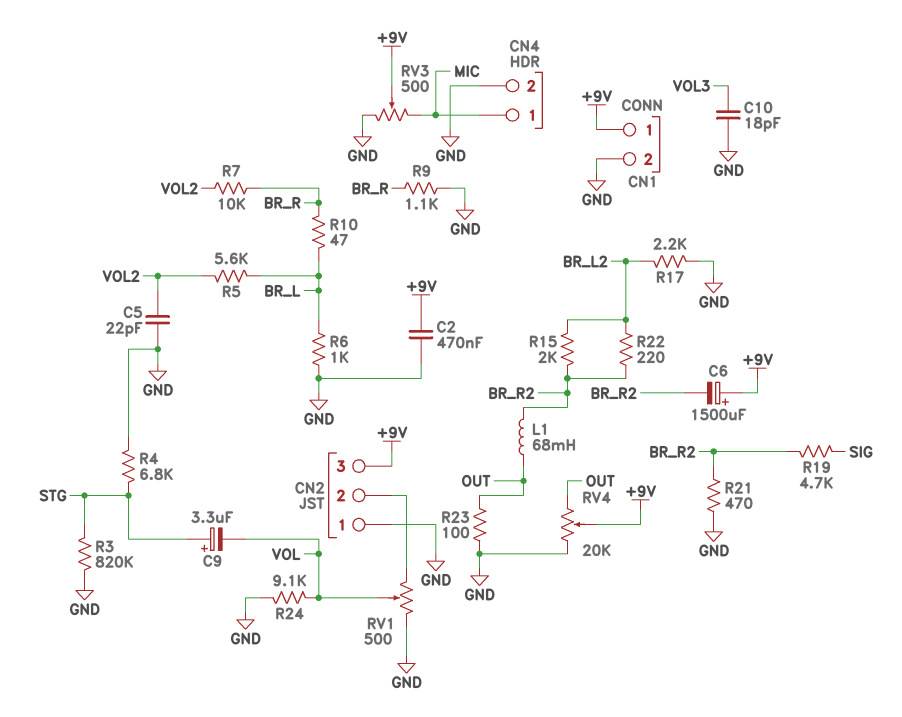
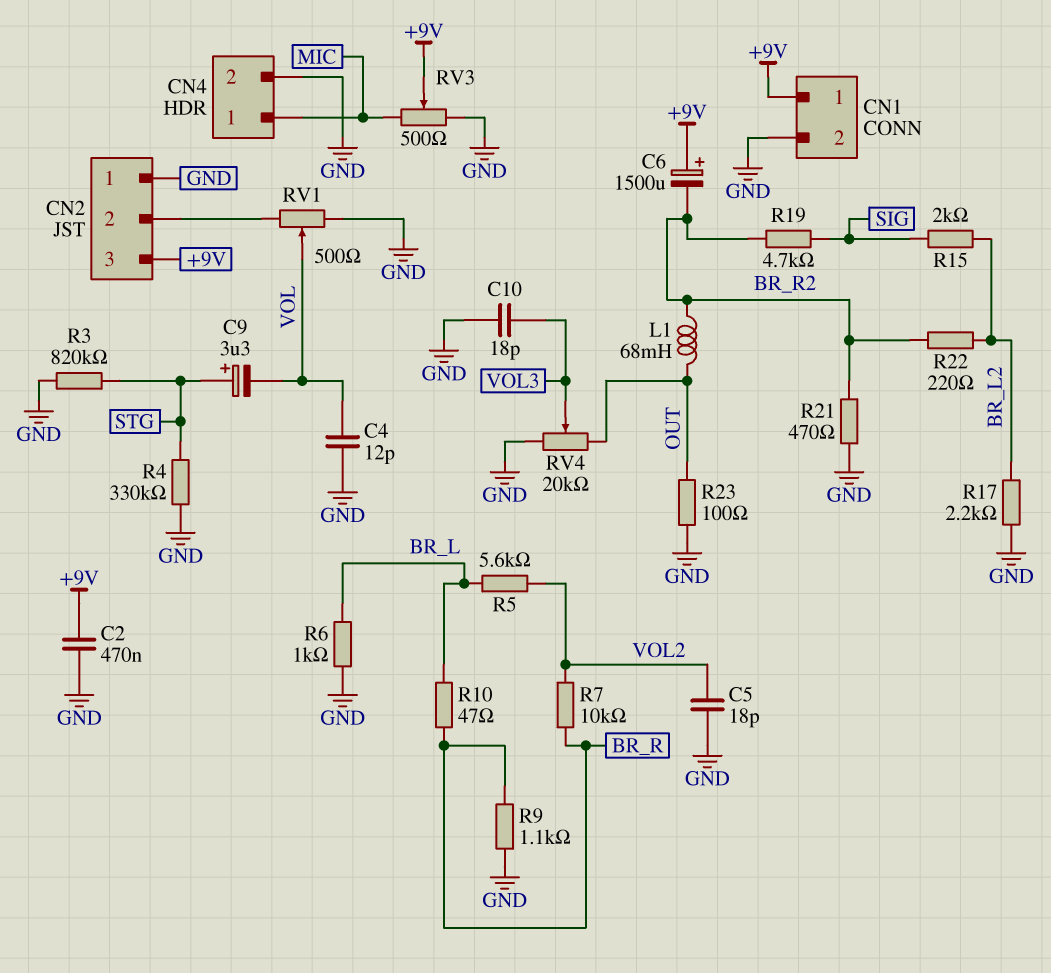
C4: none -> 12pF (GND, VOL)
C5: 22pF (GND, VOL2) -> 18pF (GND, VOL2)
R4: 6.8k (GND, STG) -> 330k (GND, STG)
R15: 2k (BR_L2, BR_R2) -> 2k (BR_L2, SIG)
R24: 9.1k (GND, VOL) -> none
RV4: 20k (GND, OUT, wiper +9V) -> 20k (GND, OUT, wiper VOL3)

